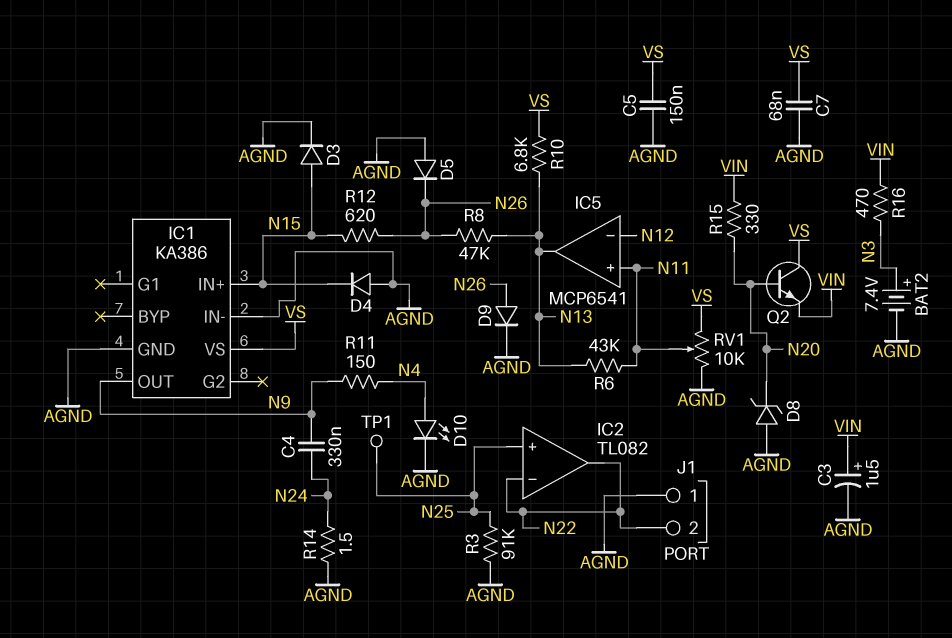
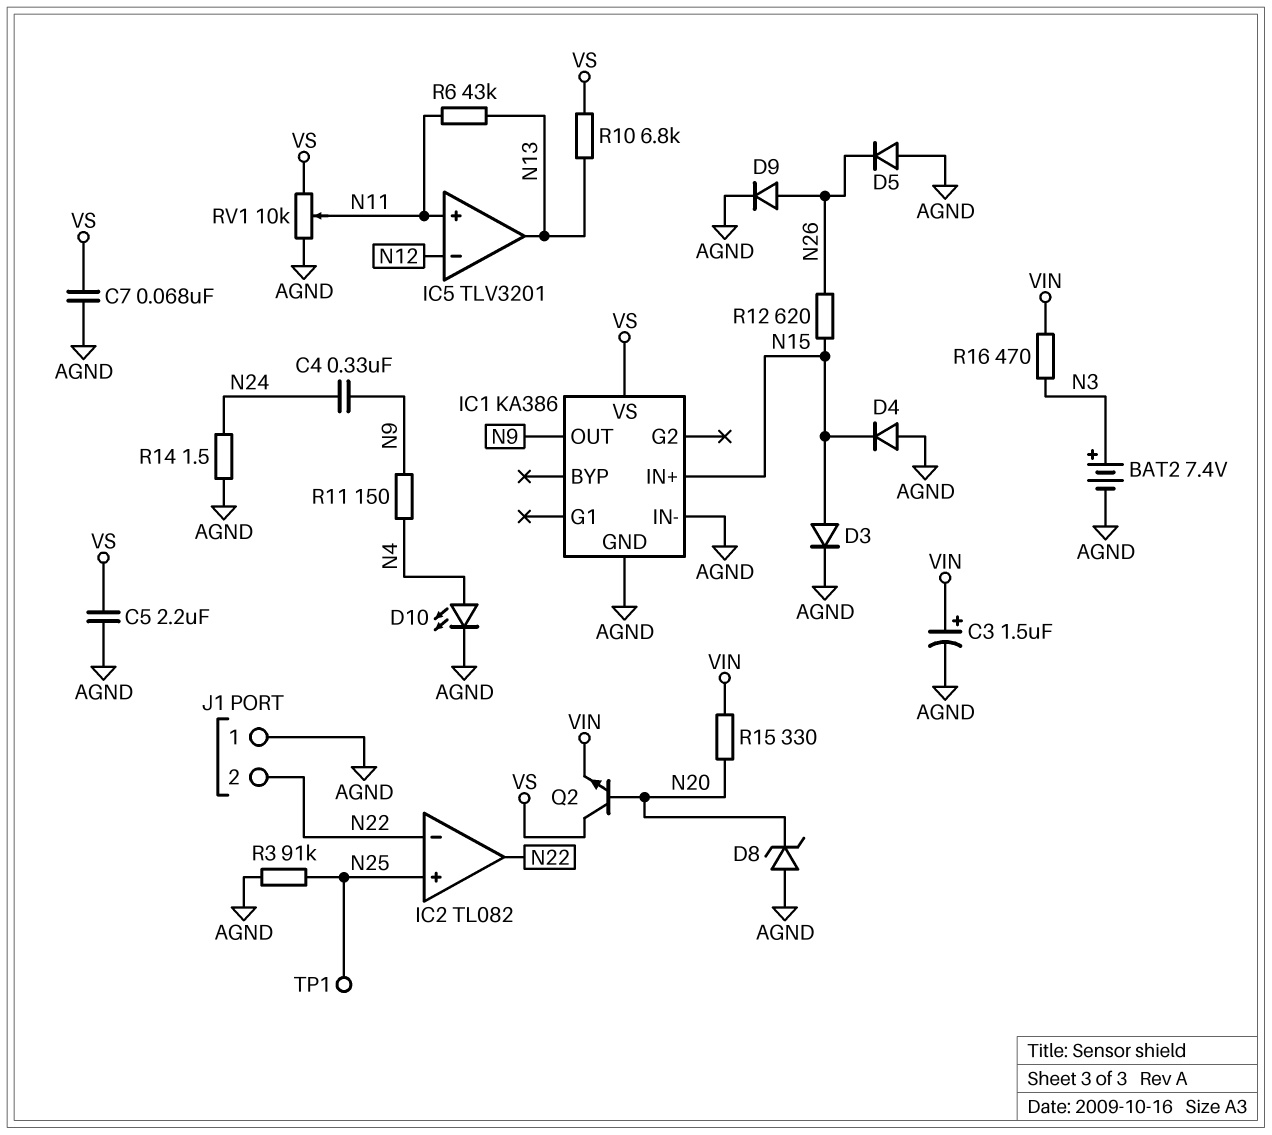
C5: 150nF (AGND, VS) -> 2.2uF (AGND, VS)
IC5: MCP6541 -> TLV3201
R8: 47k (N13, N26) -> none

